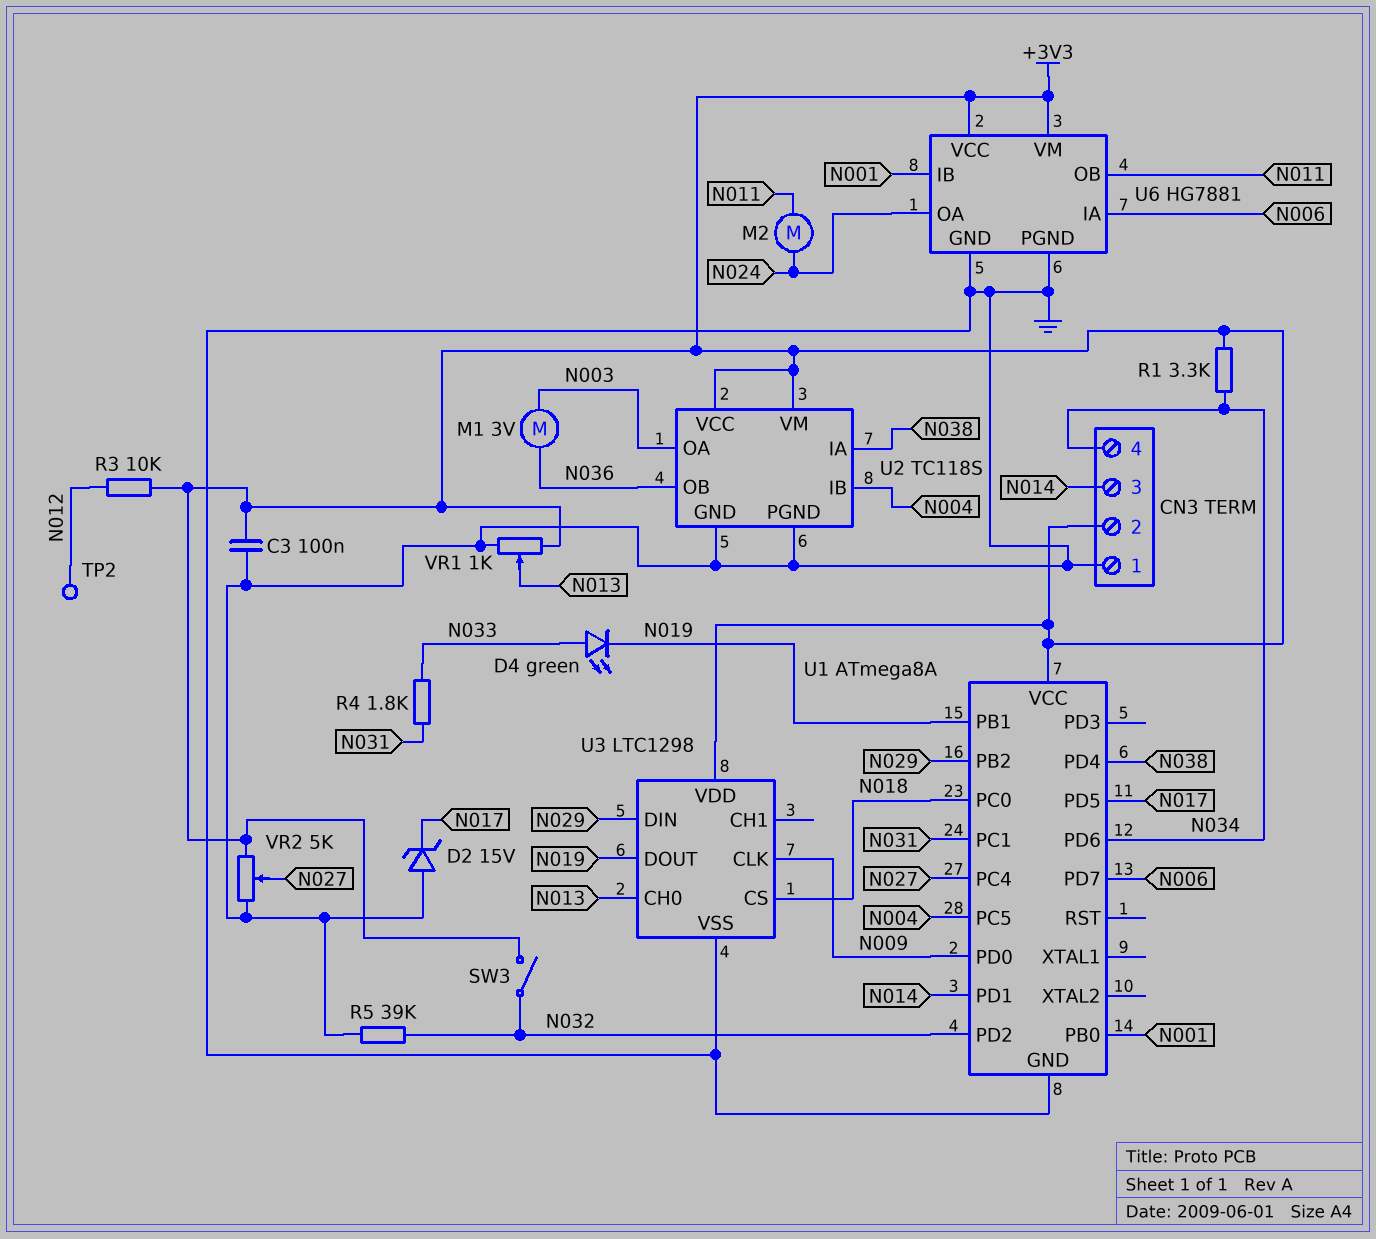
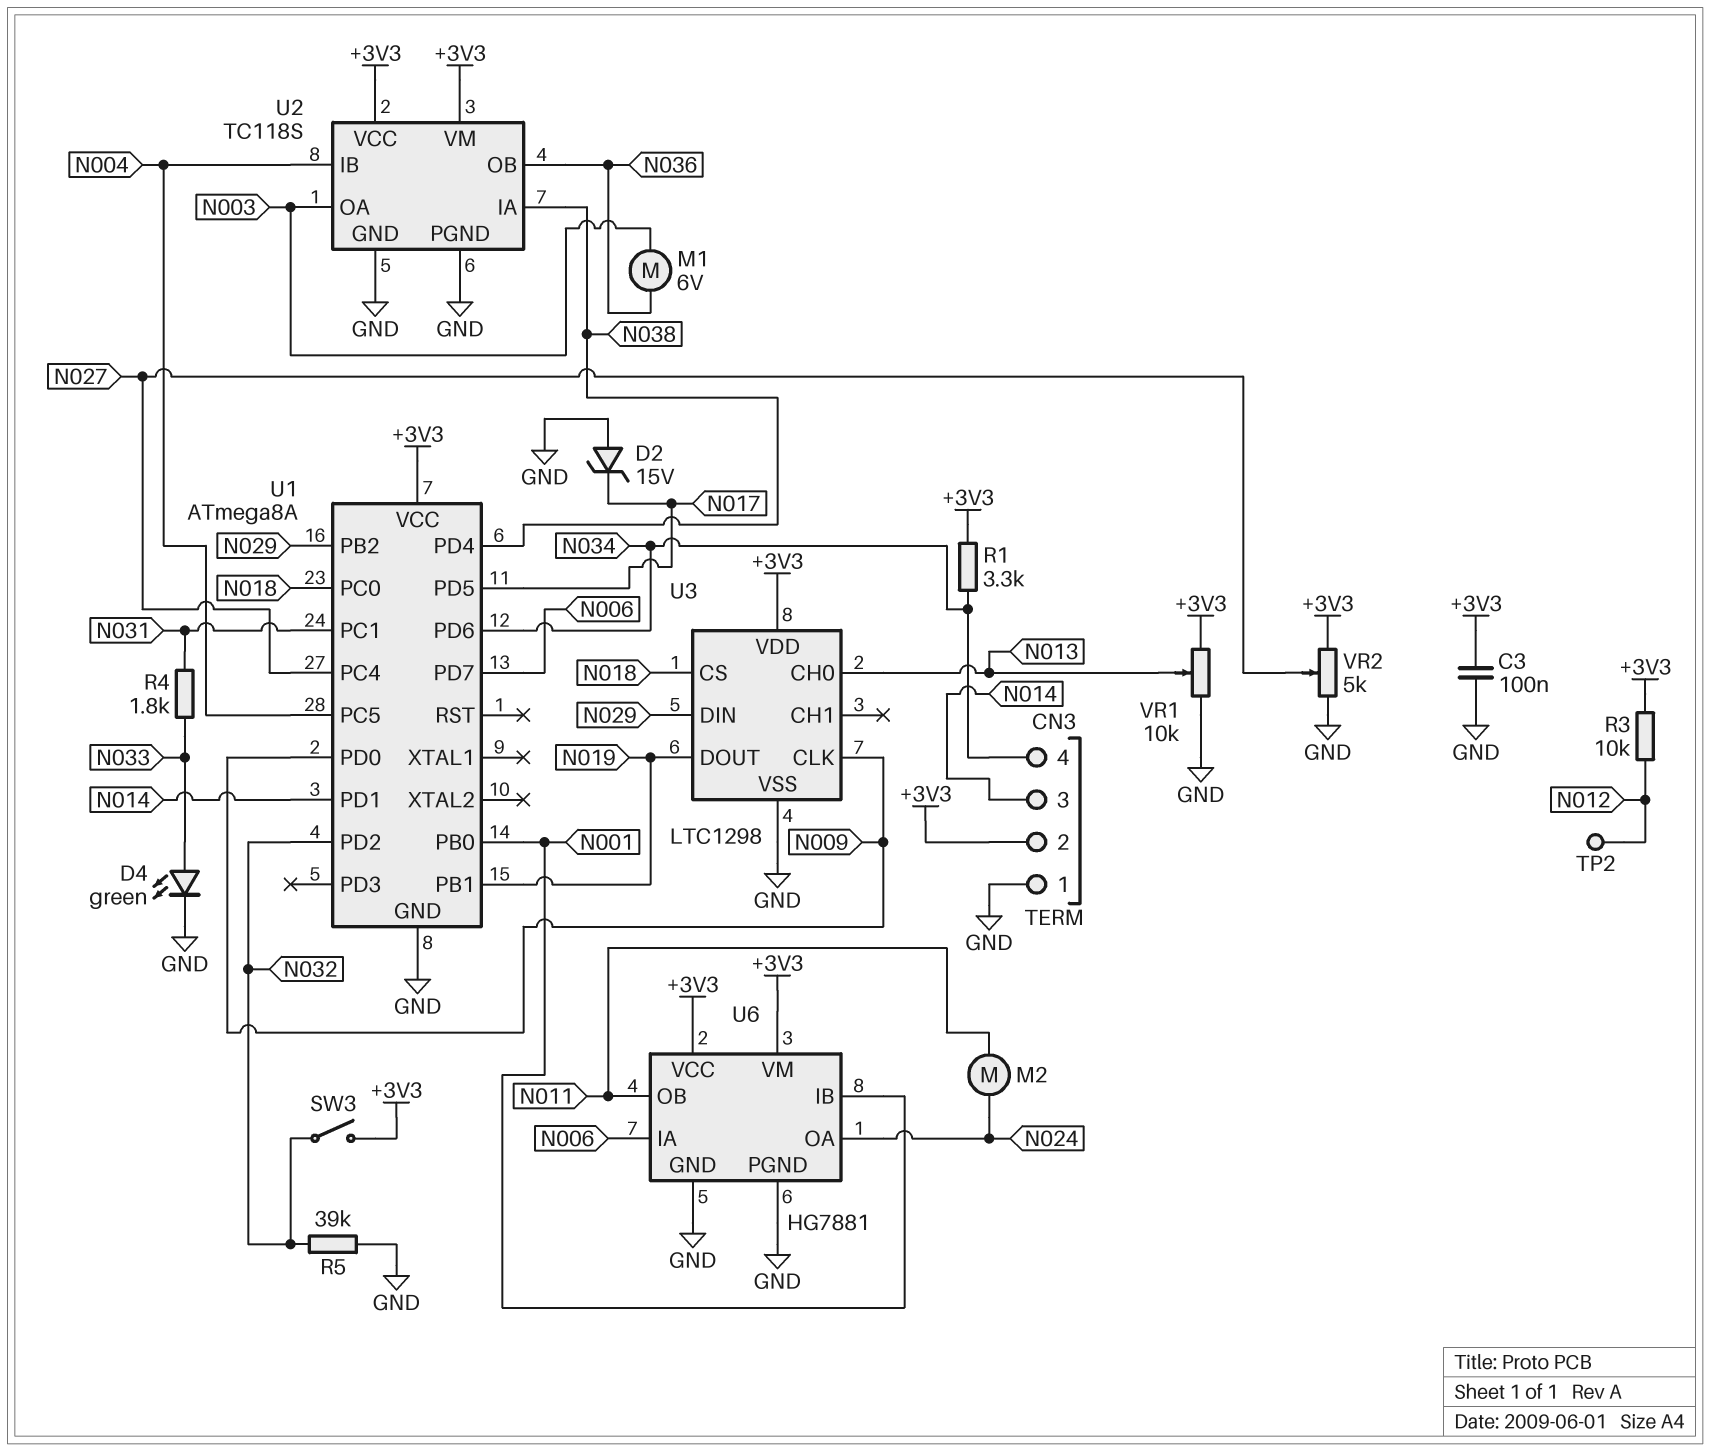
D4: LED green (A N033, K N019) -> LED green (A N033, K GND)
M1: motor 3V (N003, N036) -> motor 6V (N003, N036)
VR1: 1k (+3V3, GND, wiper N013) -> 10k (+3V3, GND, wiper N013)

